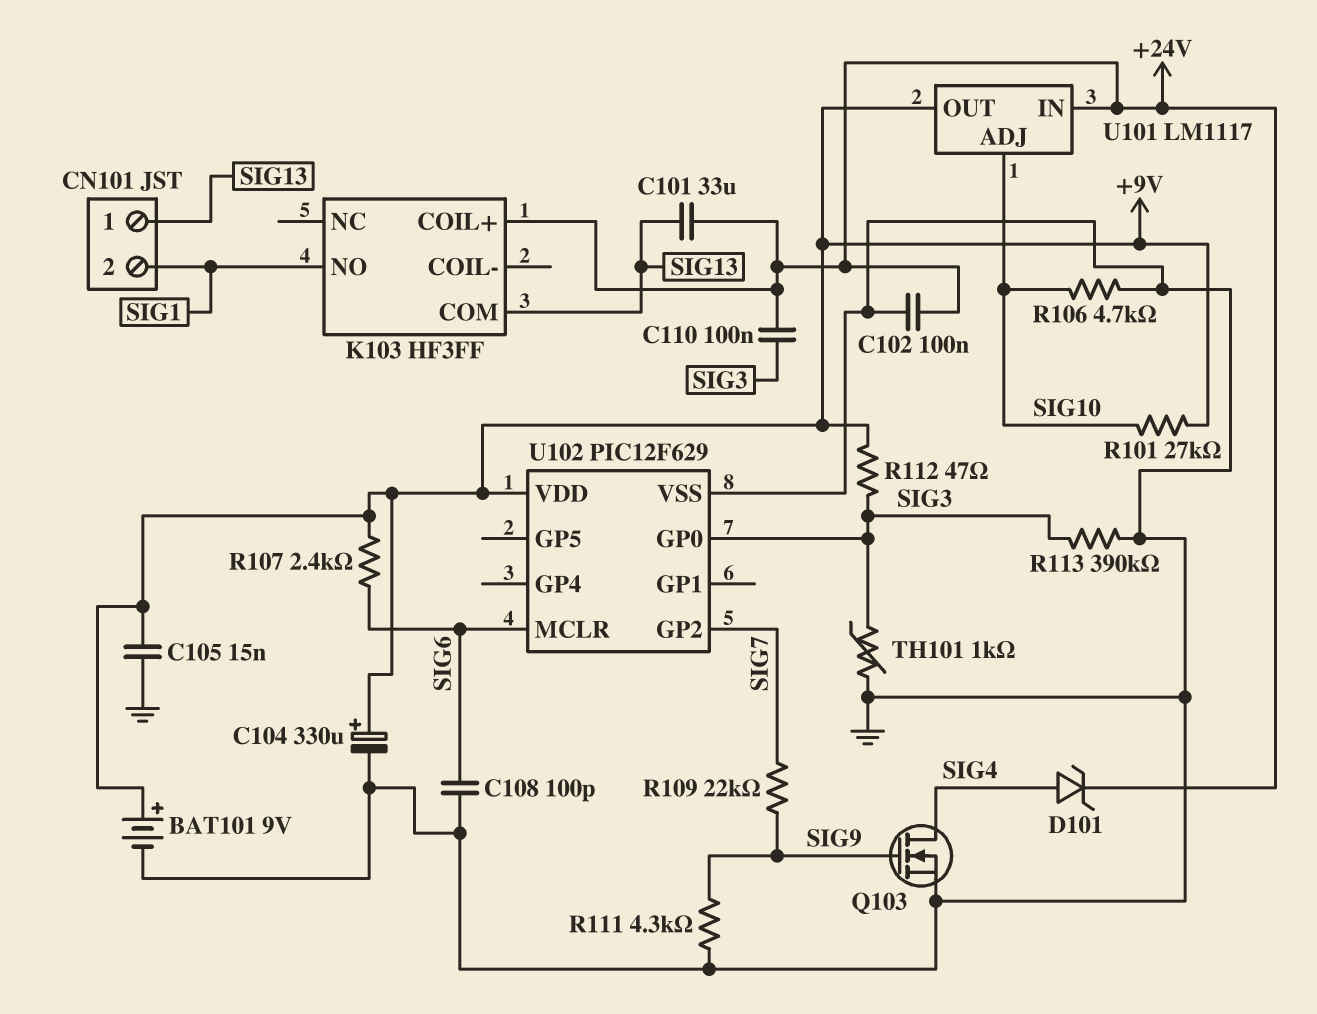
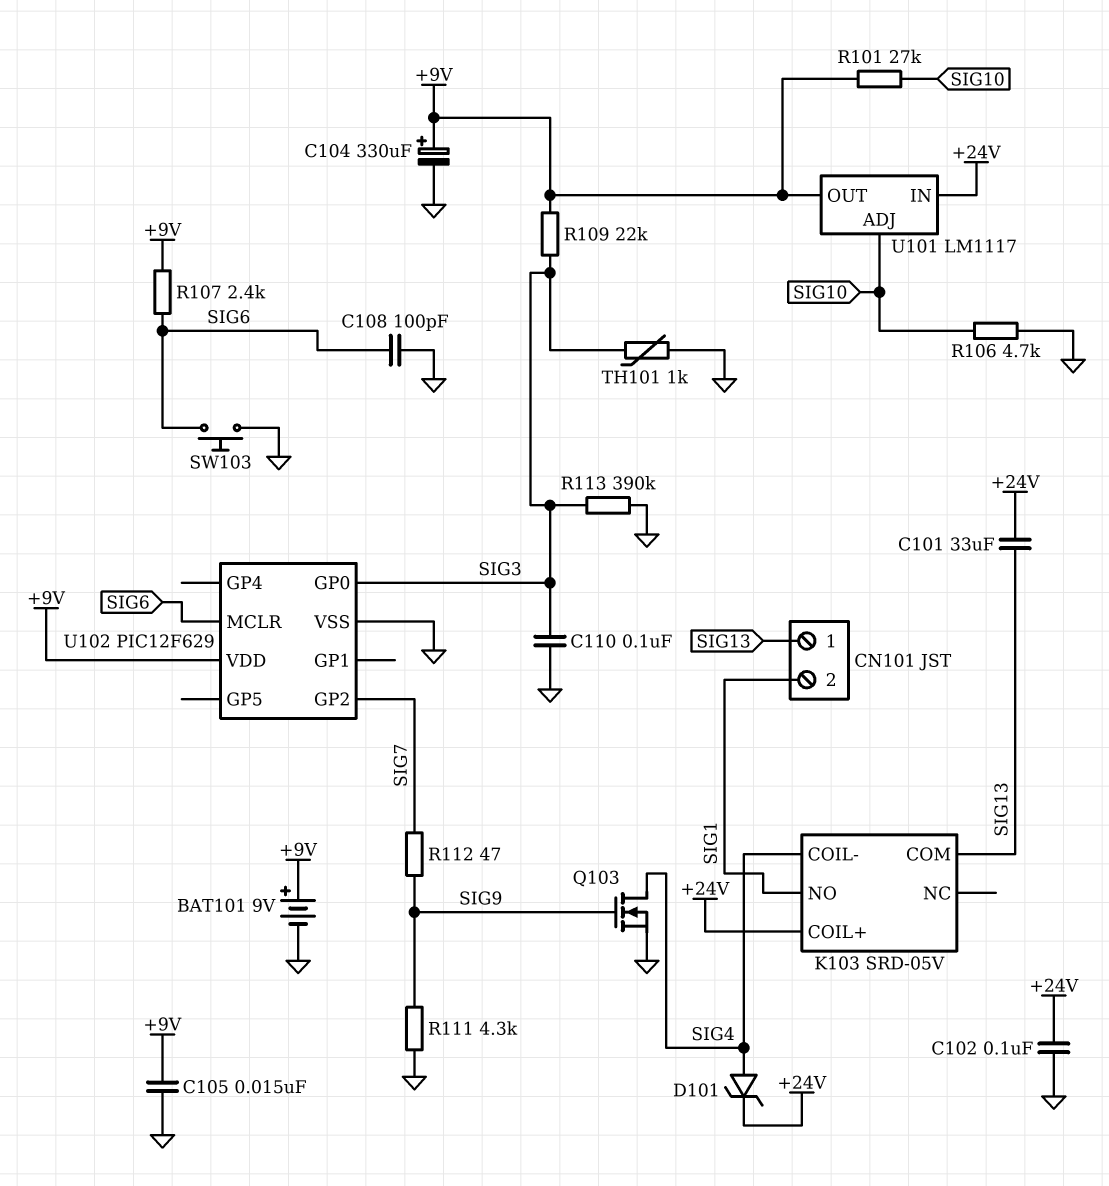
C110: 100nF (+24V, SIG3) -> 100nF (GND, SIG3)
K103: HF3FF -> SRD-05V
K103 pin COIL-: none -> SIG4
R109: 22k (SIG7, SIG9) -> 22k (+9V, SIG3)
R112: 47 (+9V, SIG3) -> 47 (SIG7, SIG9)
SW103: none -> button (GND, SIG6)

